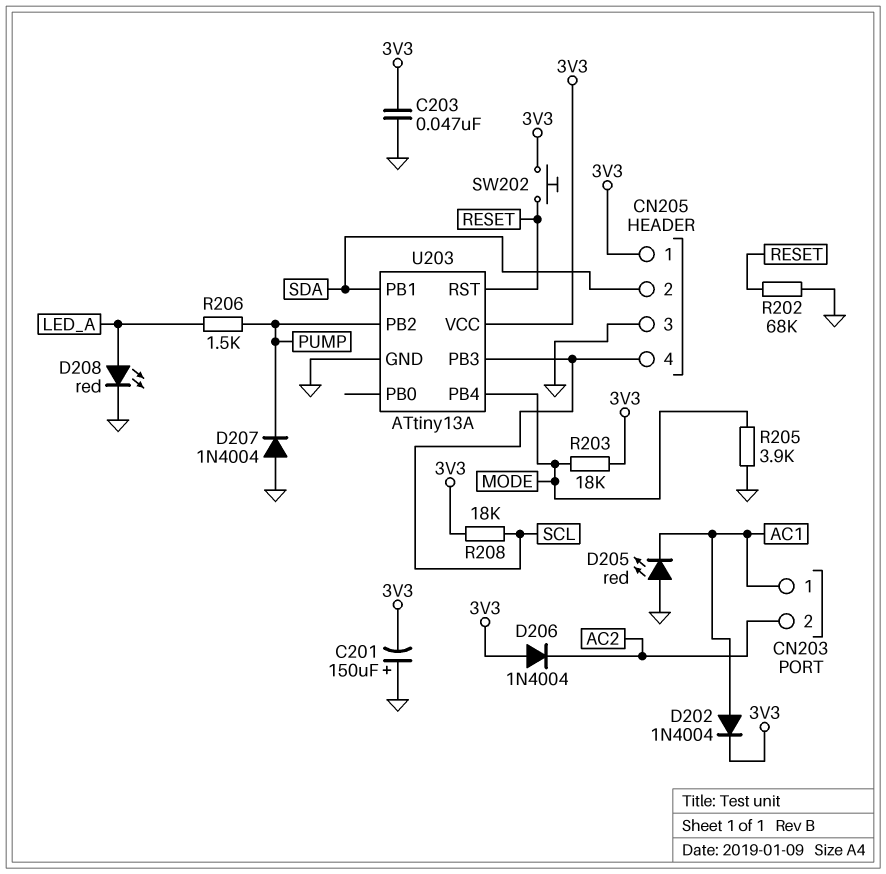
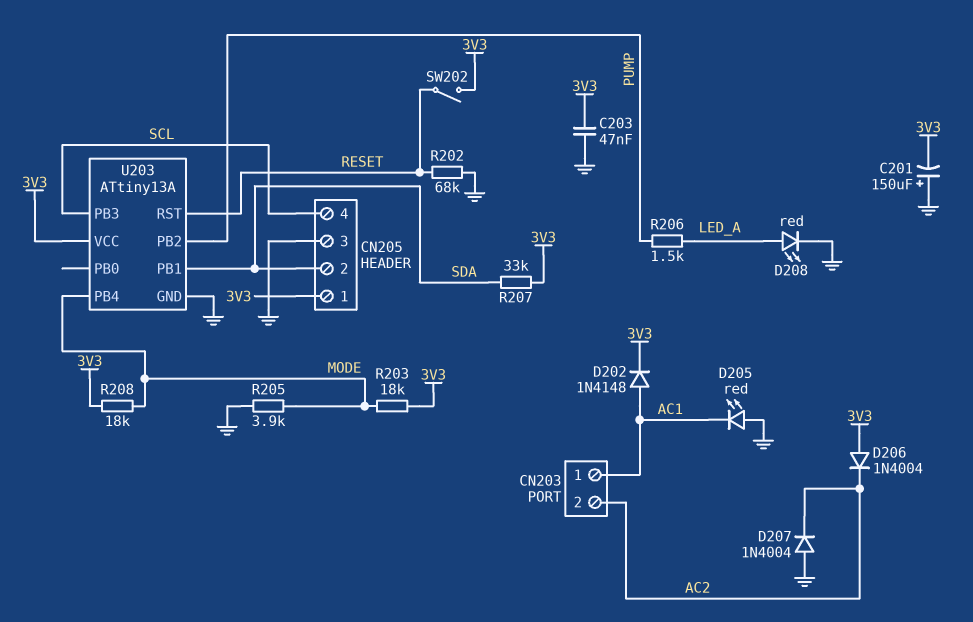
D202: diode 1N4004 (A AC1, K 3V3) -> diode 1N4148 (A AC1, K 3V3)
D207: diode 1N4004 (A GND, K PUMP) -> diode 1N4004 (A GND, K AC2)
R207: none -> 33k (3V3, SDA)
R208: 18k (3V3, SCL) -> 18k (3V3, MODE)
SW202: button (3V3, RESET) -> switch (3V3, RESET)

